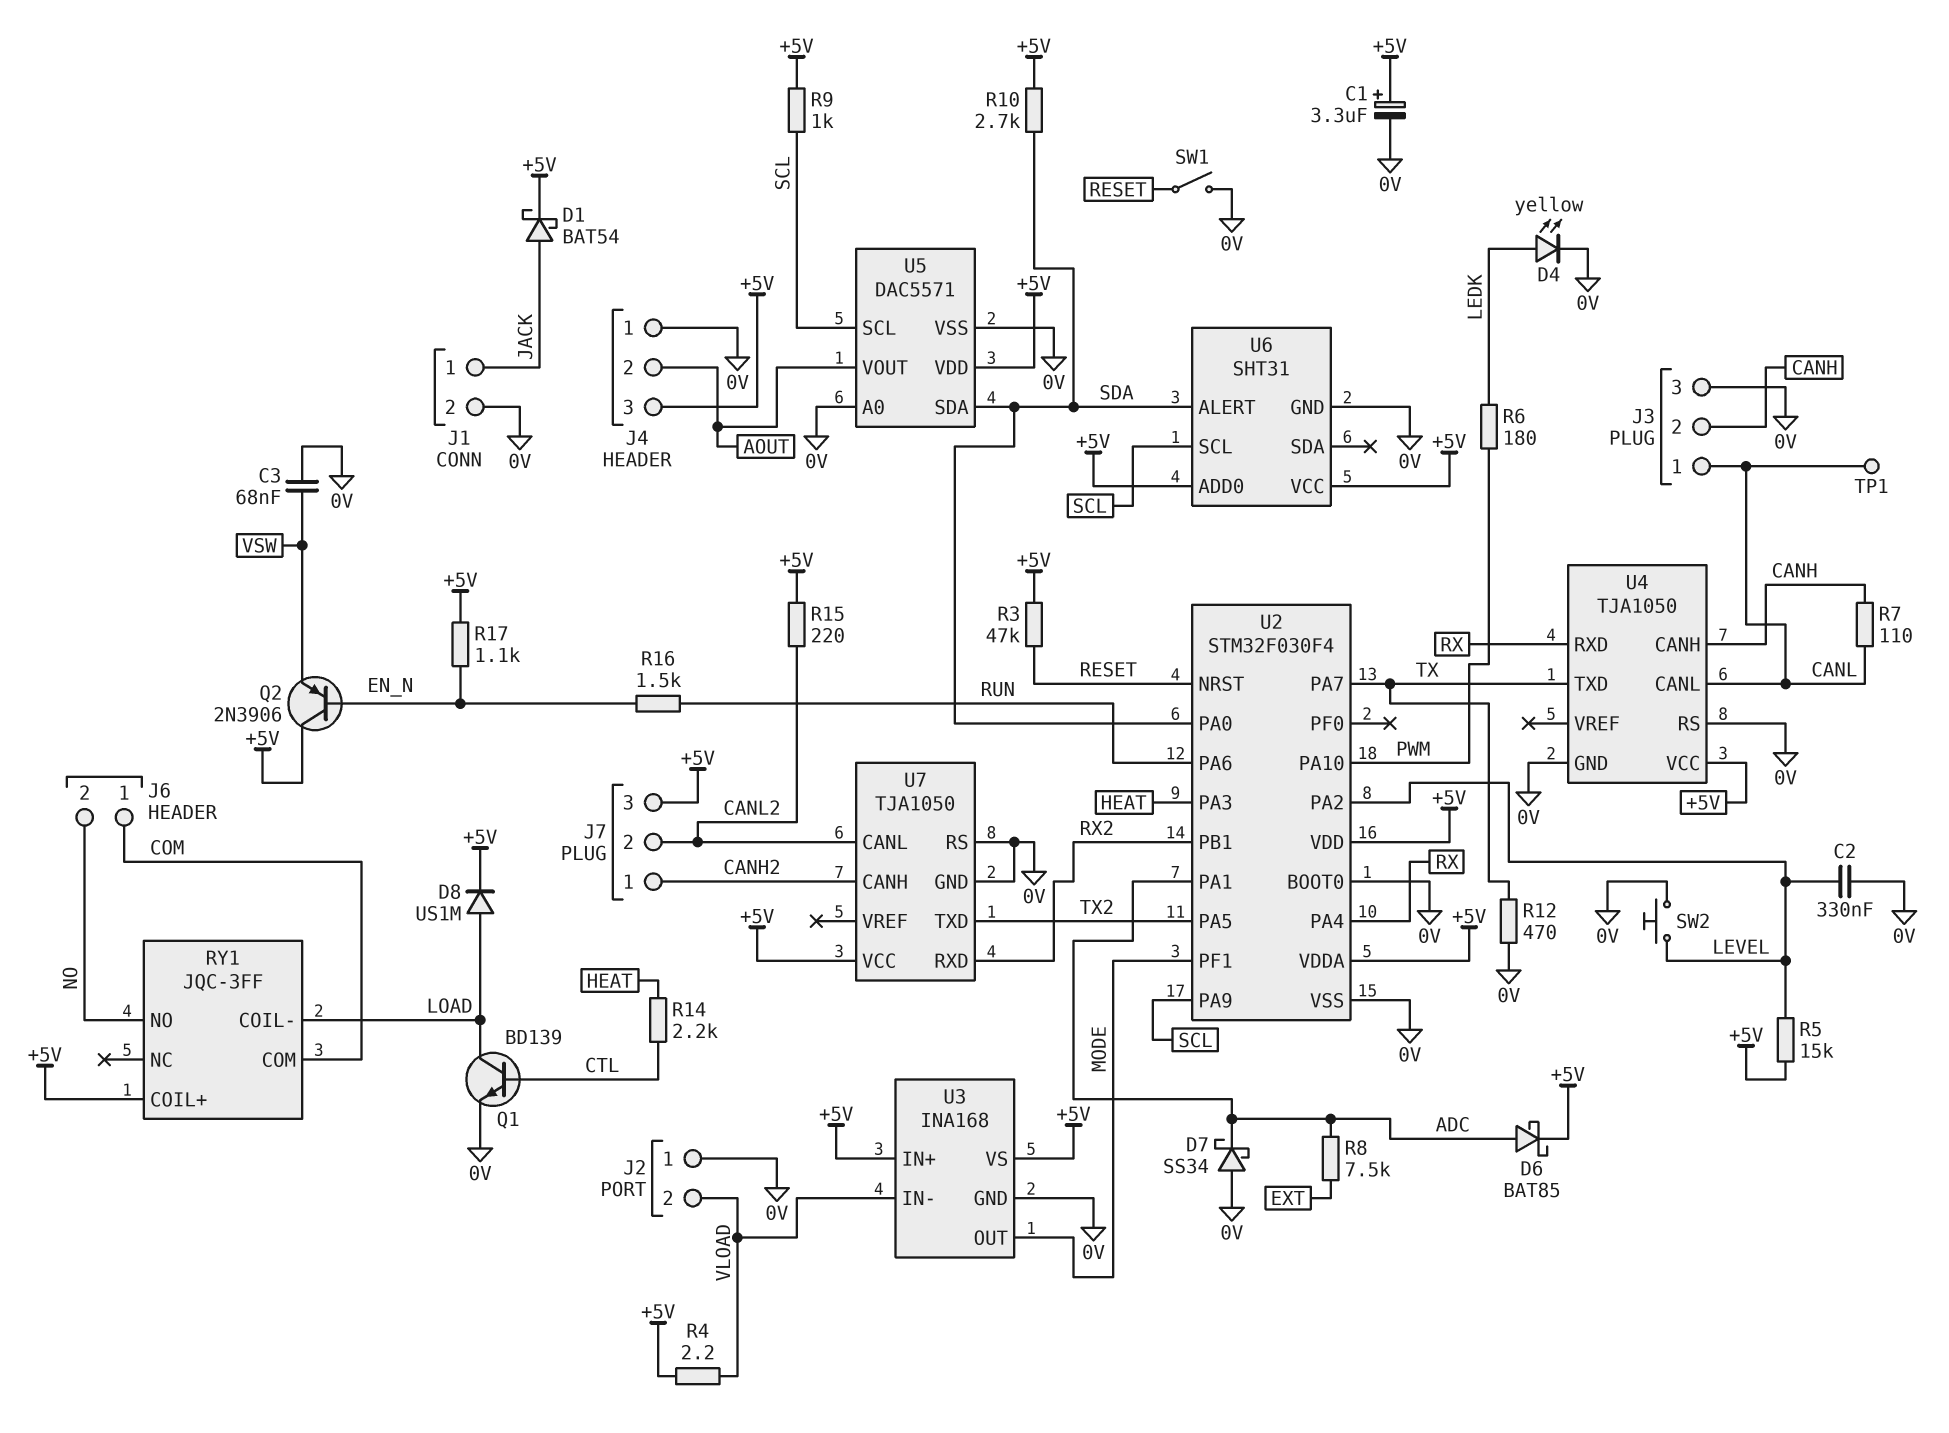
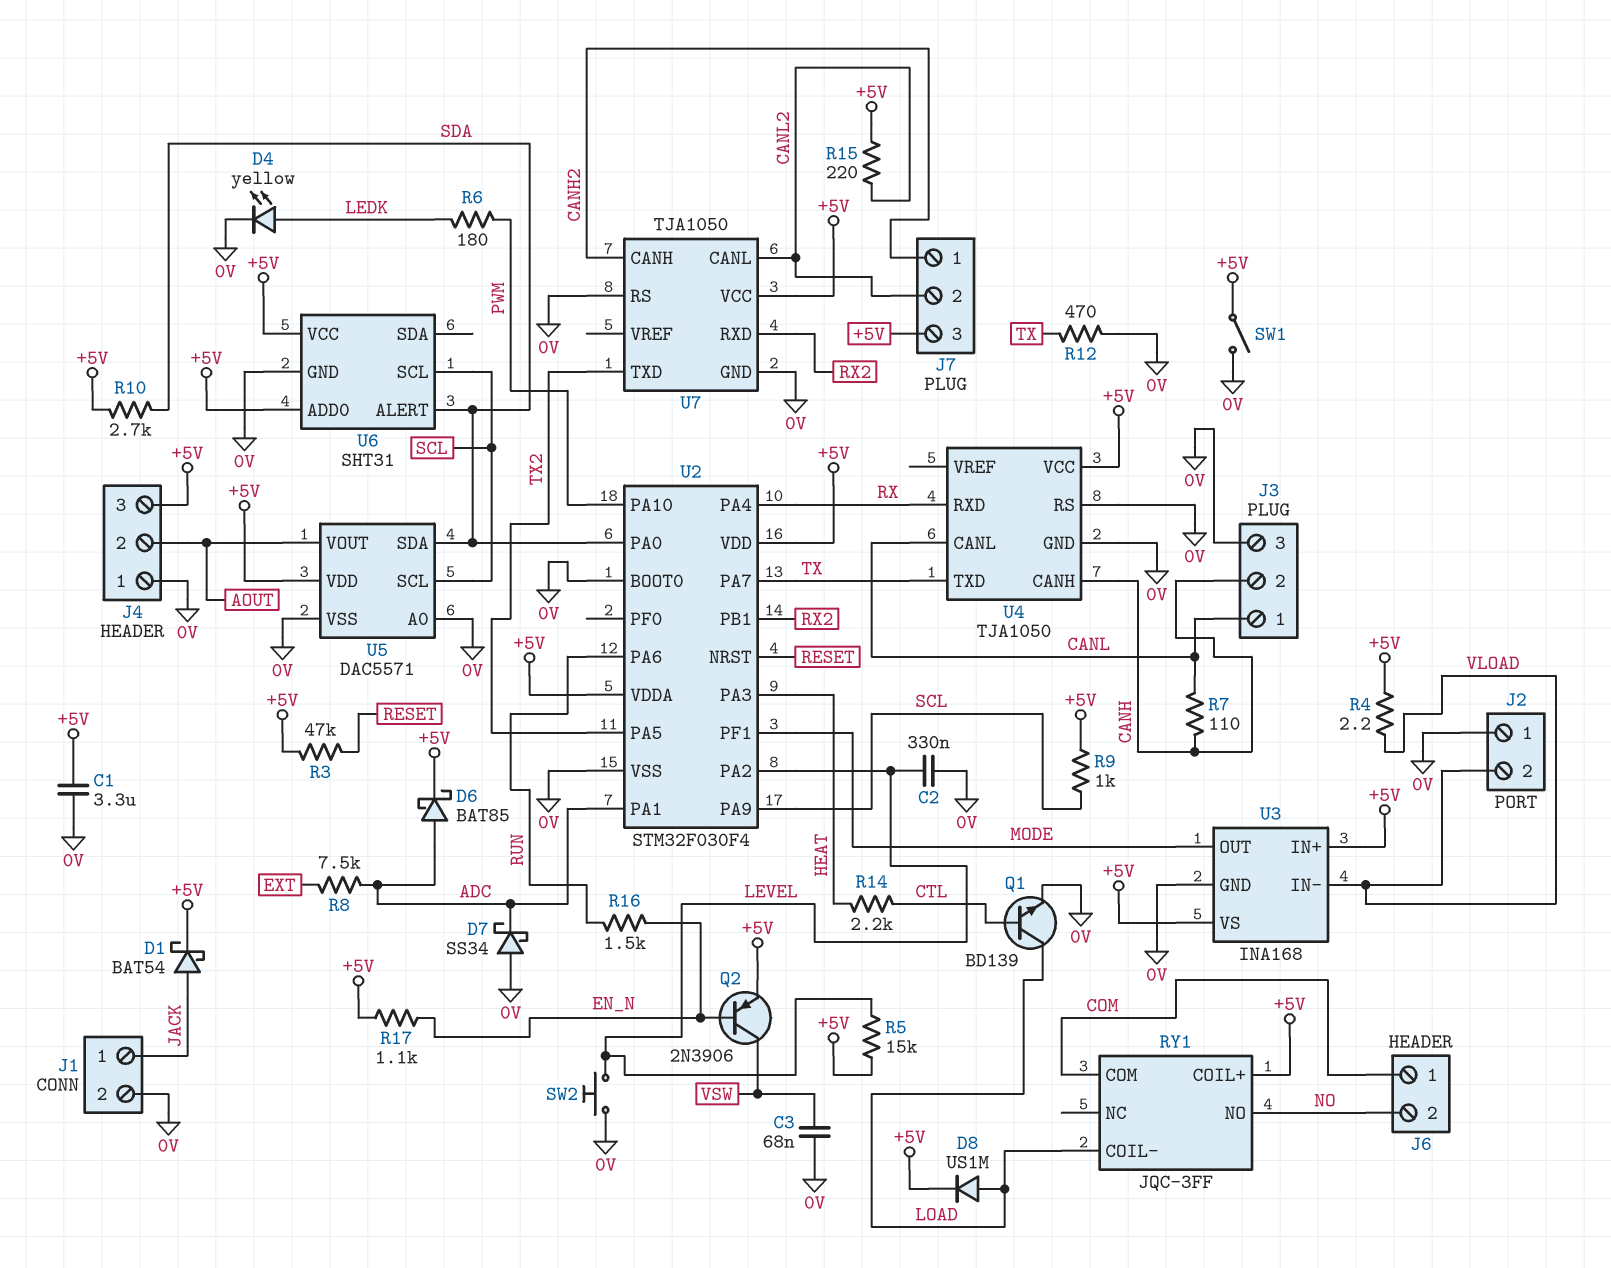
C1: 3.3uF (plus +5V, minus 0V) -> 3.3uF (+5V, 0V)
Q2: PNP 2N3906 (B EN_N, C +5V, E VSW) -> PNP 2N3906 (B EN_N, C VSW, E +5V)
SW1: switch (0V, RESET) -> switch (+5V, 0V)
TP1: test point (CANL) -> none

